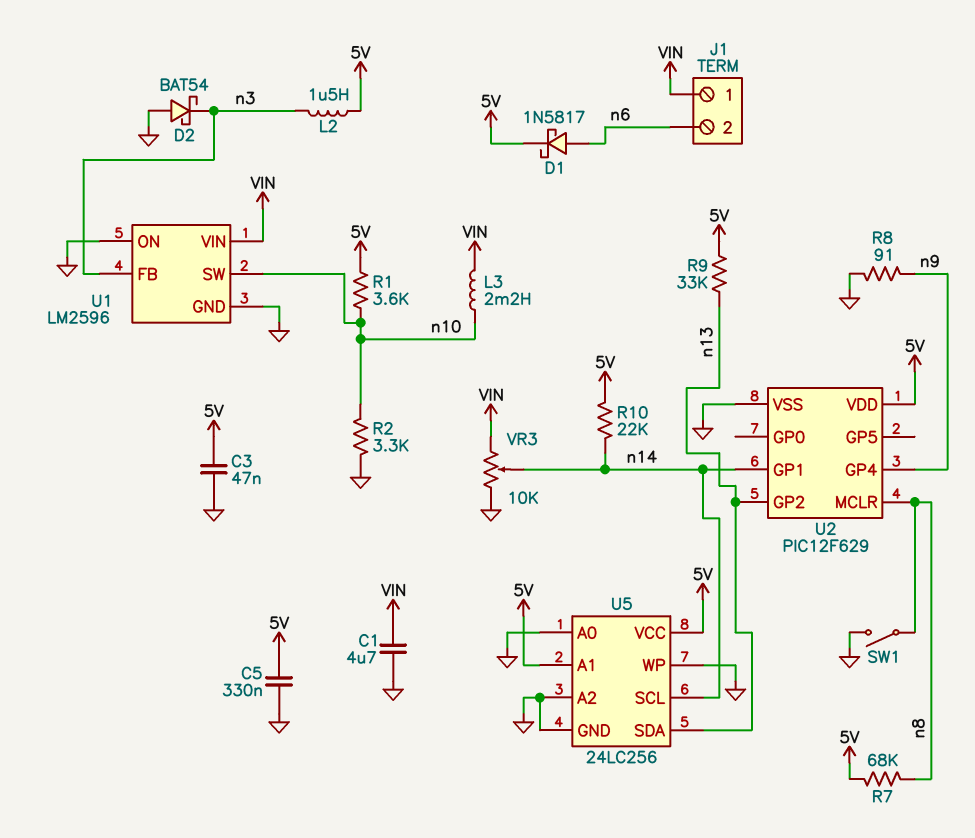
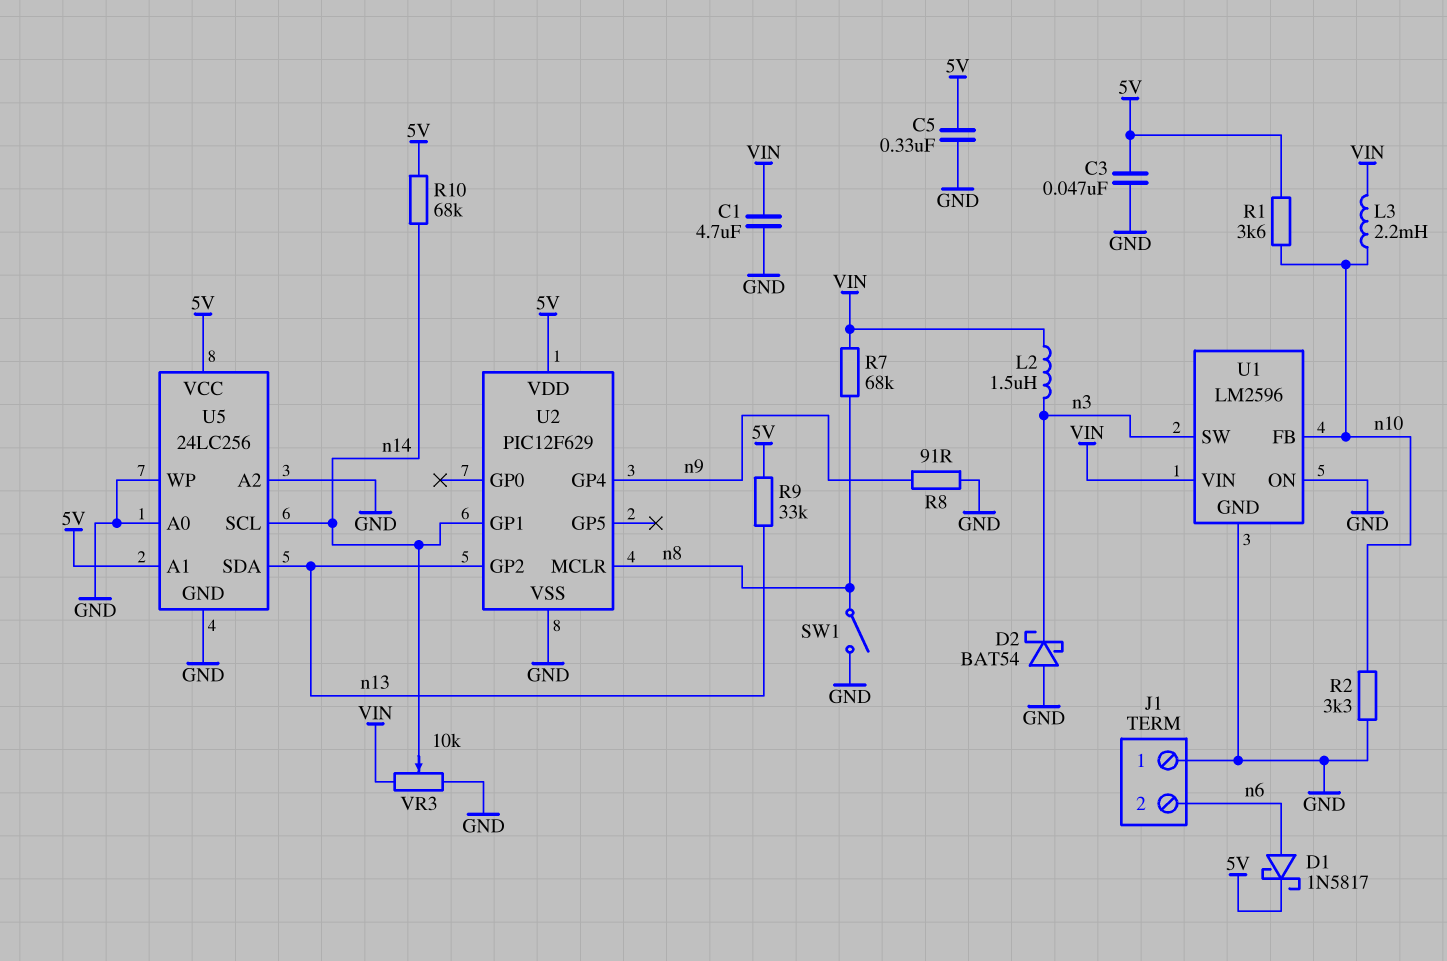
J1 pin 1: VIN -> GND
L2: 1.5uH (5V, n3) -> 1.5uH (VIN, n3)
R7: 68k (5V, n8) -> 68k (VIN, n8)
R10: 22k (5V, n14) -> 68k (5V, n14)
U1 pin FB: n3 -> n10
U1 pin SW: n10 -> n3

